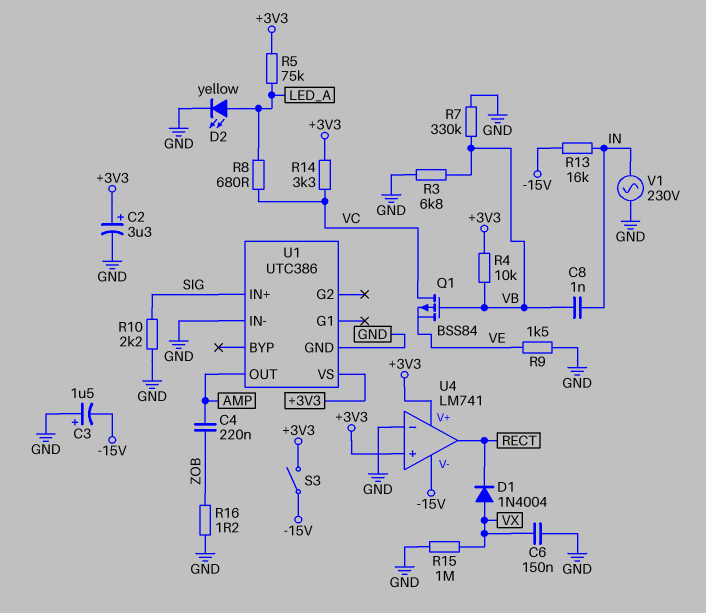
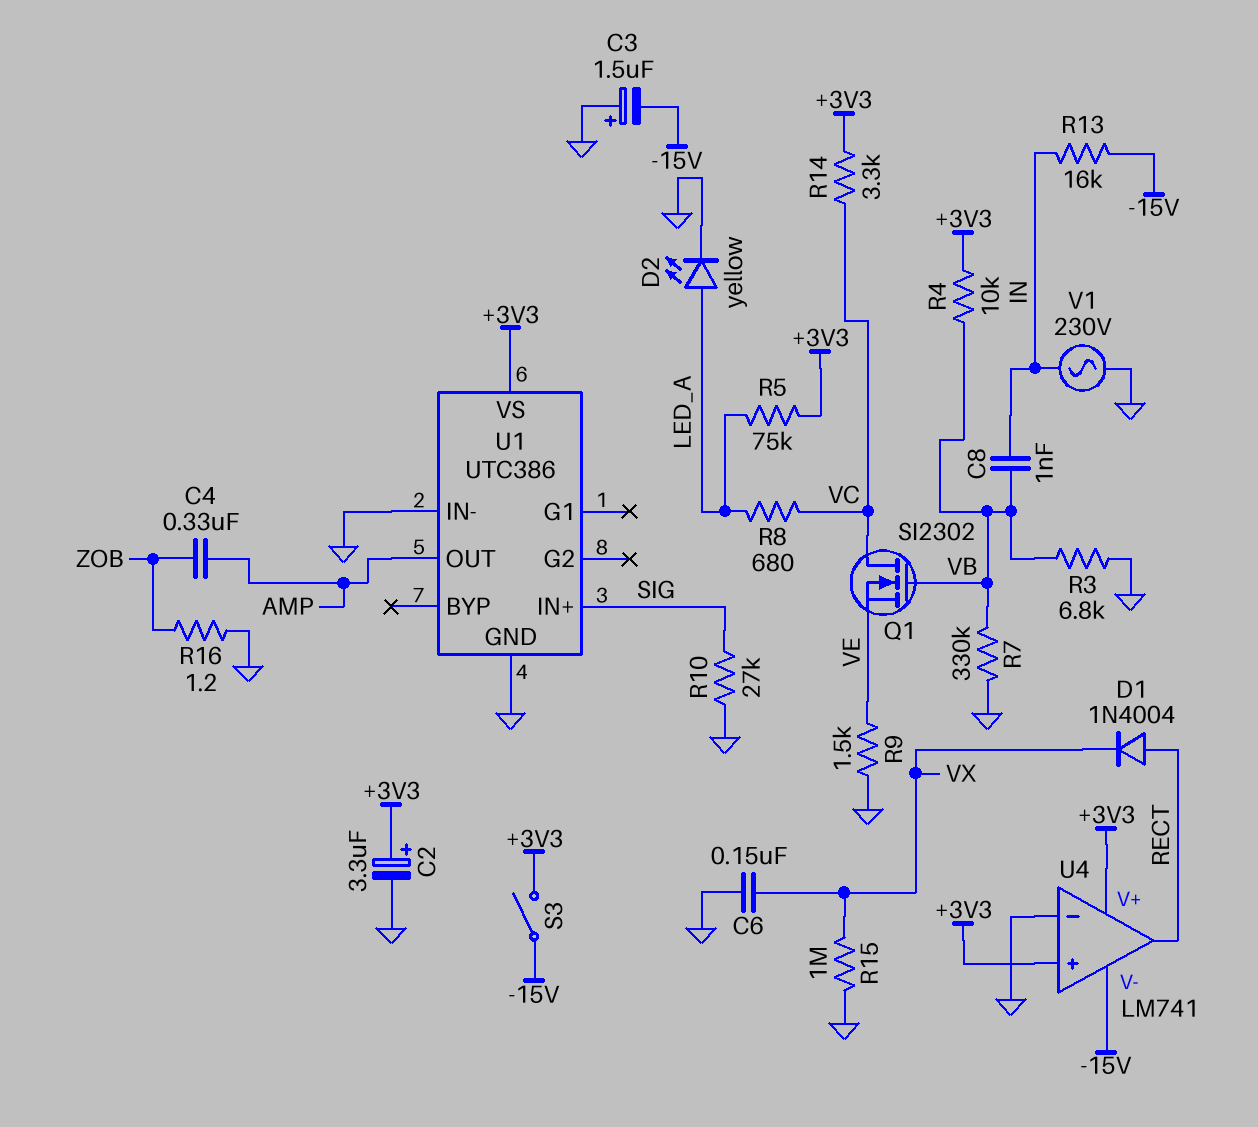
C4: 220nF (AMP, ZOB) -> 330nF (AMP, ZOB)
D1: diode 1N4004 (A VX, K RECT) -> diode 1N4004 (A RECT, K VX)
Q1: PMOS BSS84 (G VB, D VC, S VE) -> NMOS SI2302 (G VB, D VC, S VE)
R10: 2.2k (GND, SIG) -> 27k (GND, SIG)

